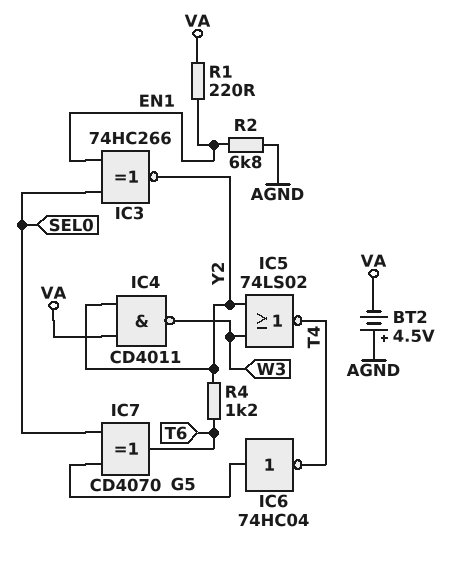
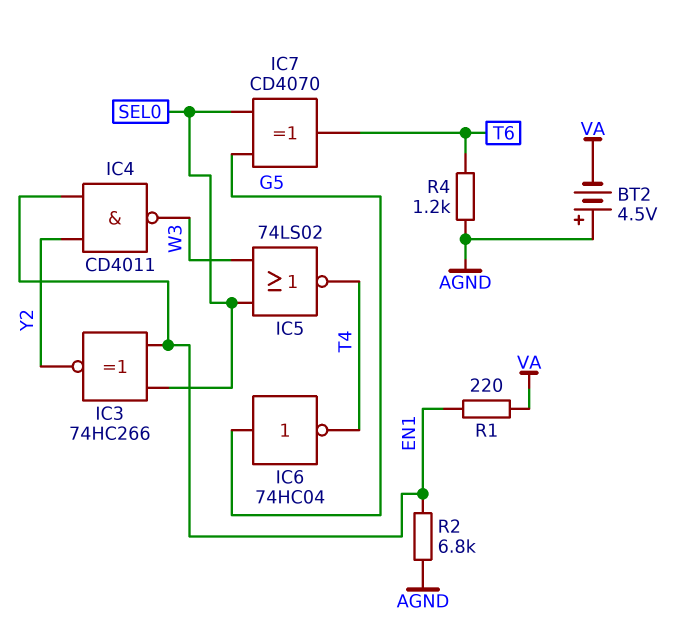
IC4: NAND CD4011 (in VA, in Y2, out W3) -> NAND CD4011 (in EN1, in Y2, out W3)
IC5: NOR 74LS02 (in W3, in Y2, out T4) -> NOR 74LS02 (in SEL0, in W3, out T4)
R4: 1.2k (T6, Y2) -> 1.2k (AGND, T6)

